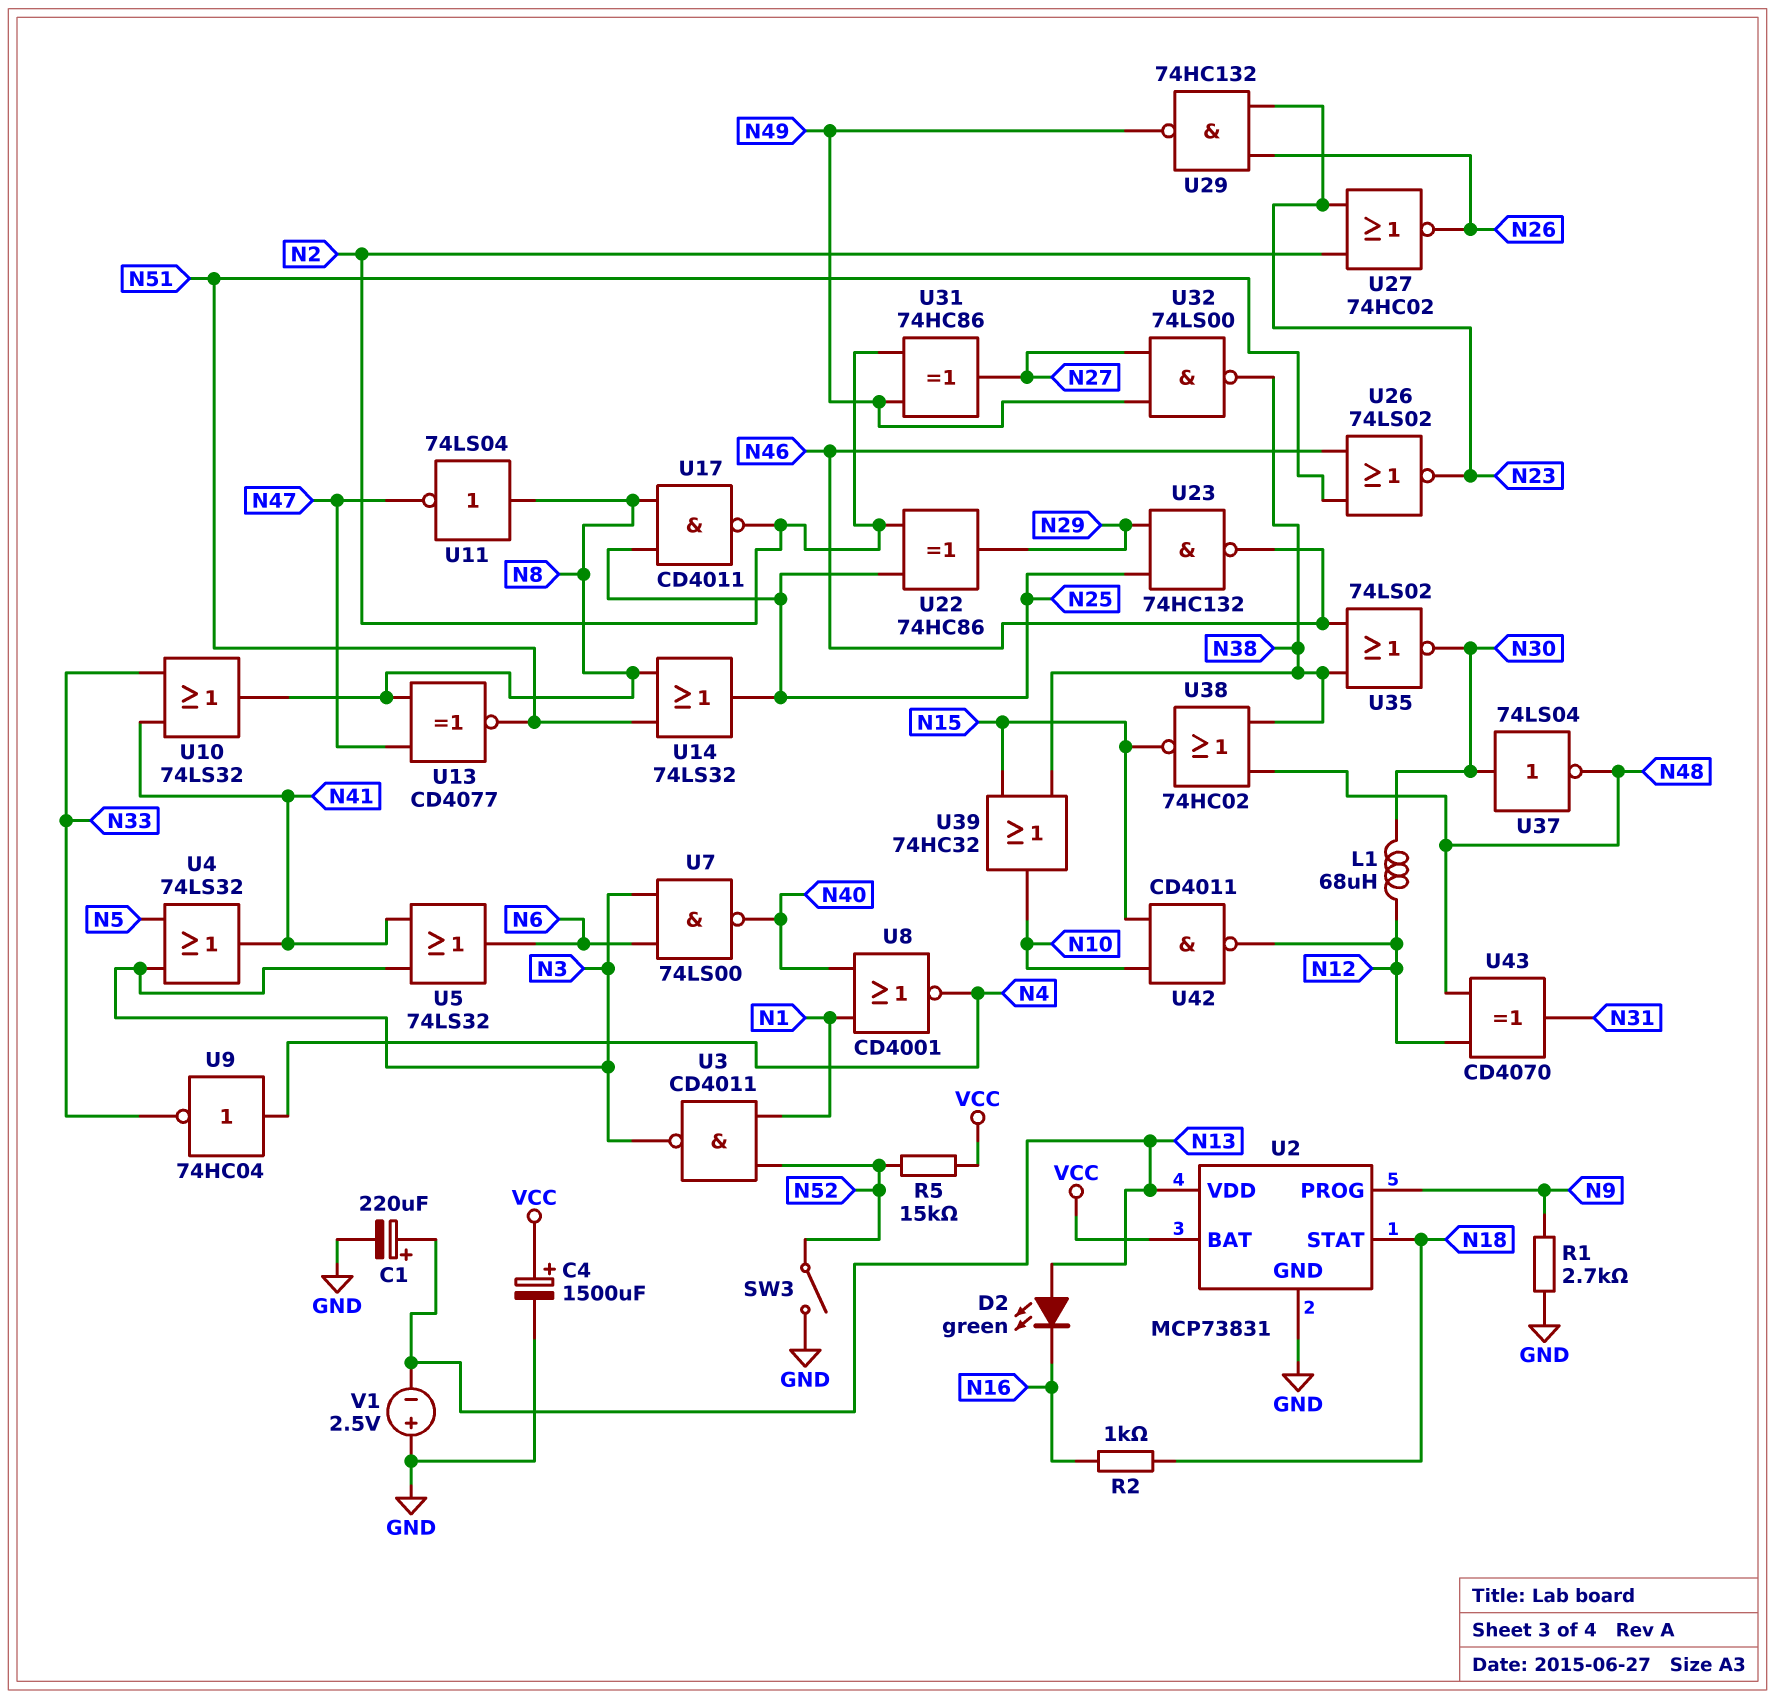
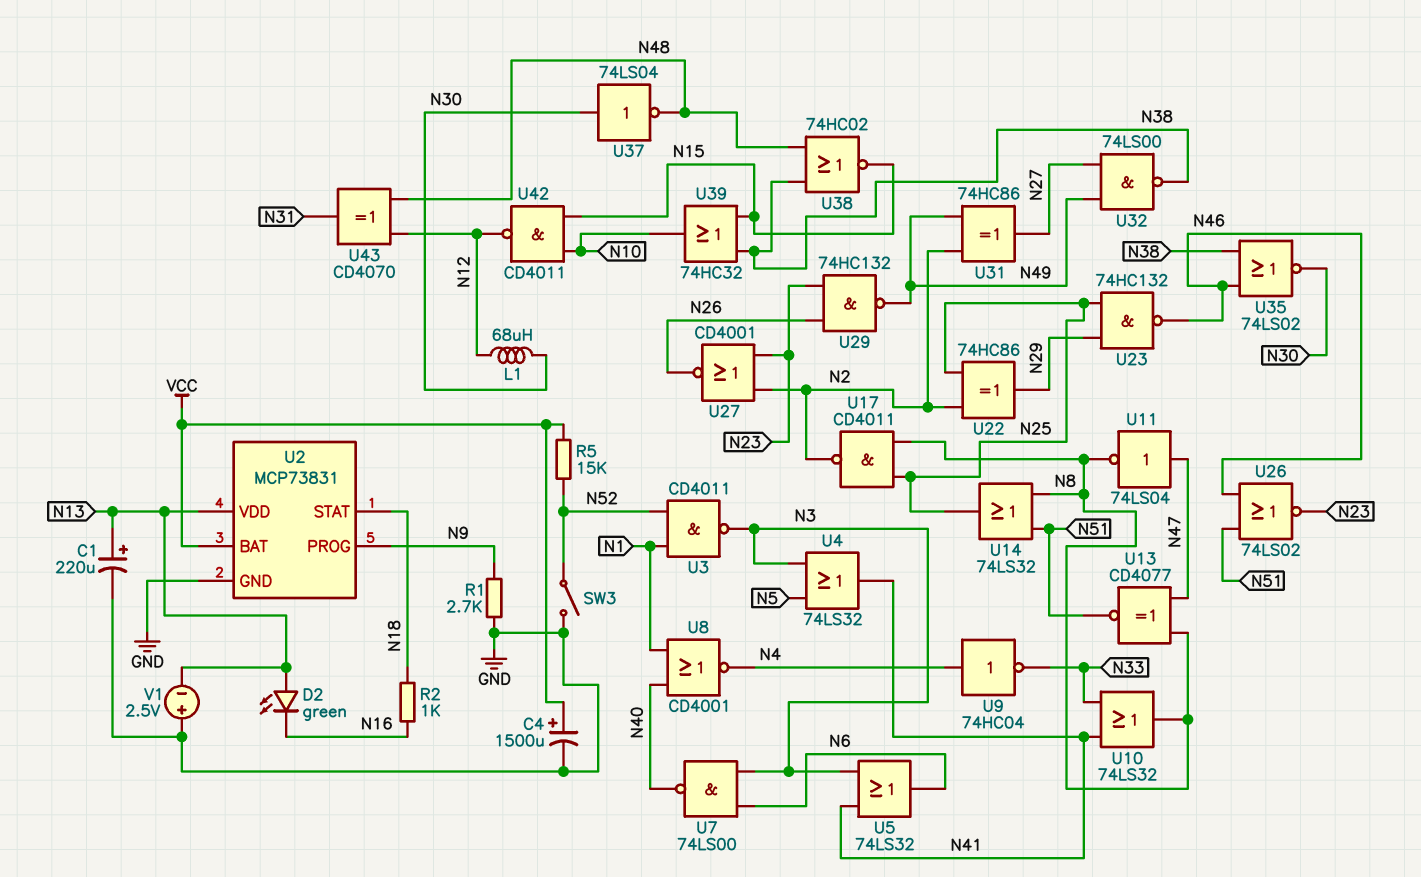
U11: NOT 74LS04 (in N8, out N47) -> NOT 74LS04 (in N47, out N8)
U27: NOR 74HC02 (in N2, in N23, out N26) -> NOR CD4001 (in N2, in N23, out N26)

